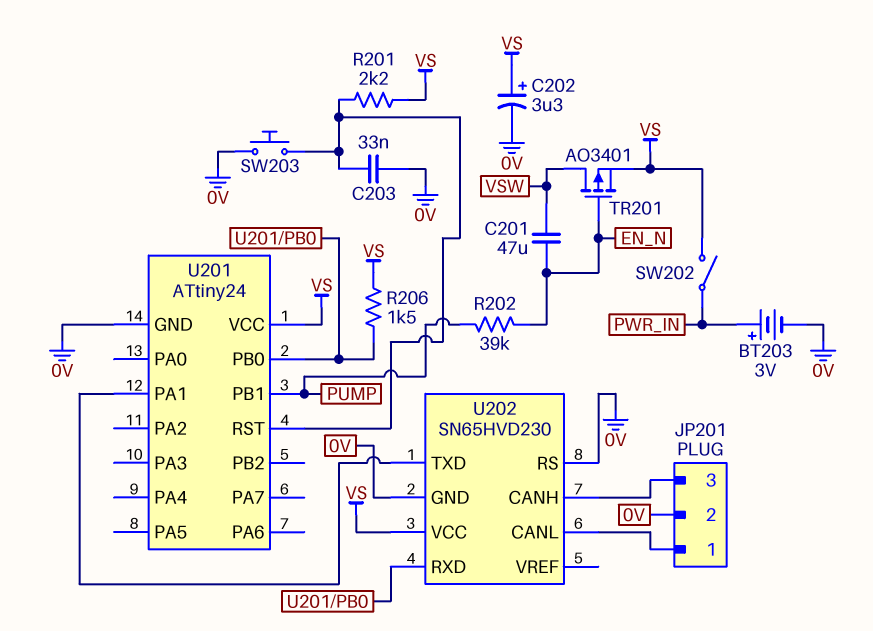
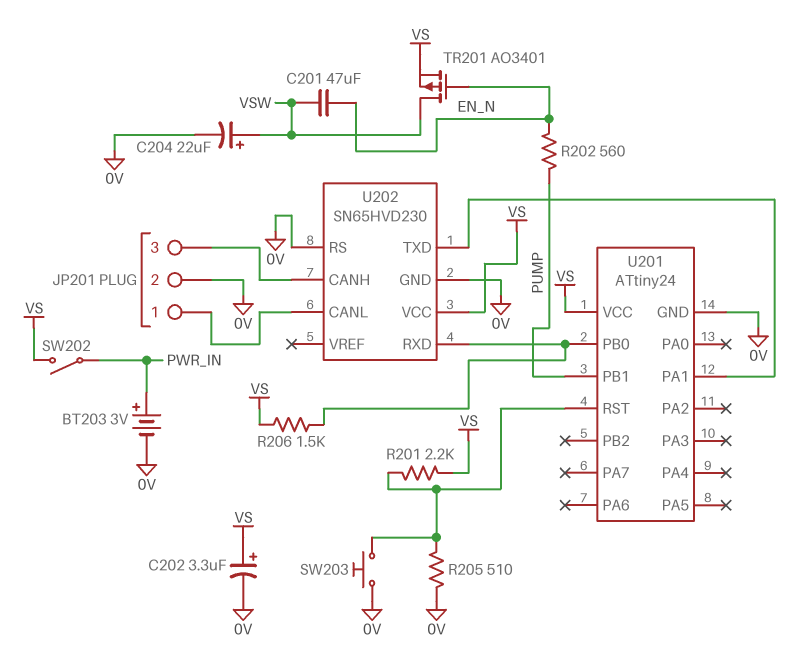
C203: 33nF (0V, U201/RST) -> none
C204: none -> 22uF (plus VSW, minus 0V)
R202: 39k (EN_N, PUMP) -> 560 (EN_N, PUMP)
R205: none -> 510 (0V, U201/RST)

